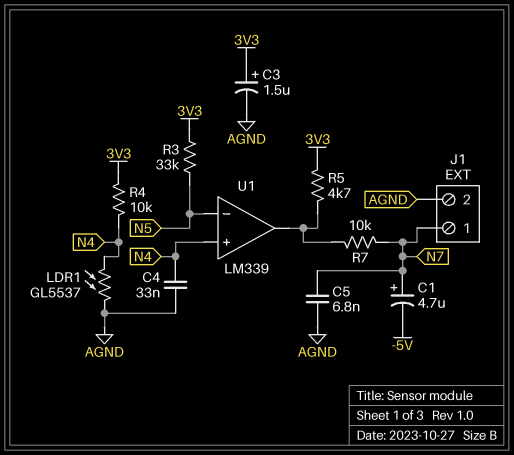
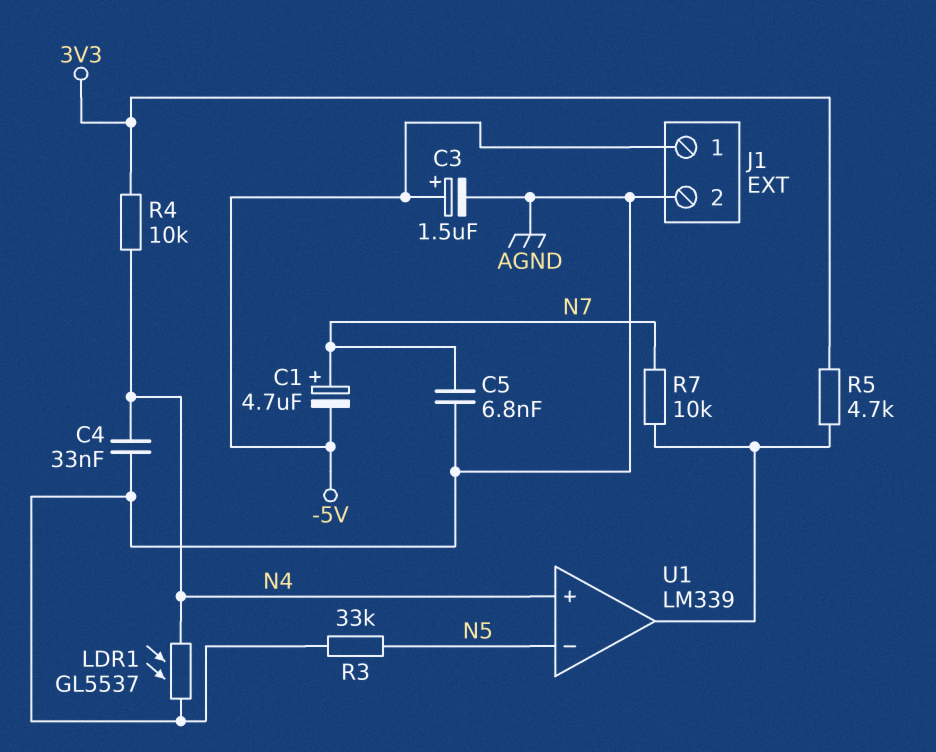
C3: 1.5uF (plus 3V3, minus AGND) -> 1.5uF (plus -5V, minus AGND)
J1 pin 1: N7 -> -5V
R3: 33k (3V3, N5) -> 33k (AGND, N5)

